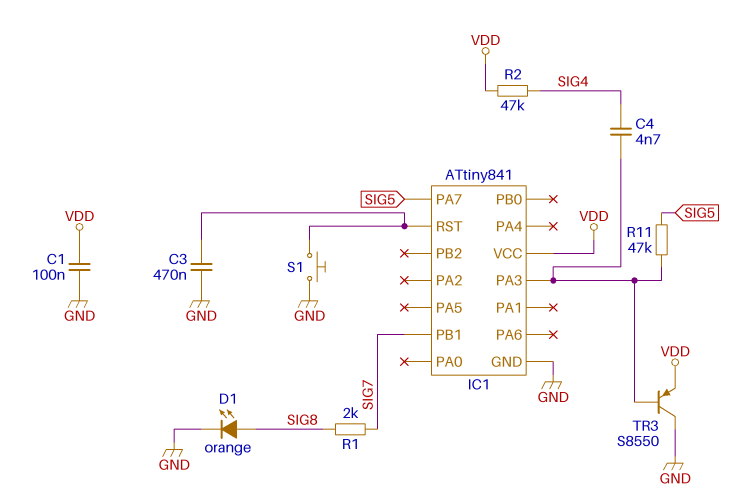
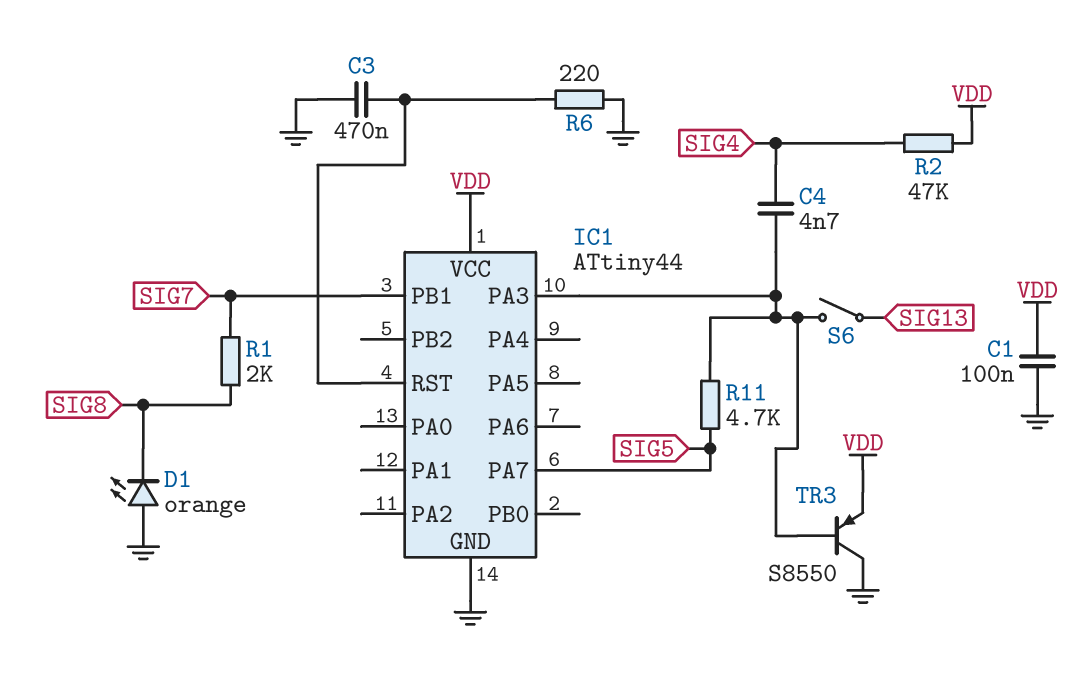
D1: LED orange (A SIG8, K GND) -> LED orange (A GND, K SIG8)
IC1: ATtiny841 -> ATtiny44
R6: none -> 220 (GND, IC1/RST)
R11: 47k (IC1/PA3, SIG5) -> 4.7k (IC1/PA3, SIG5)
S1: button (GND, IC1/RST) -> none
S6: none -> switch (IC1/PA3, SIG13)

